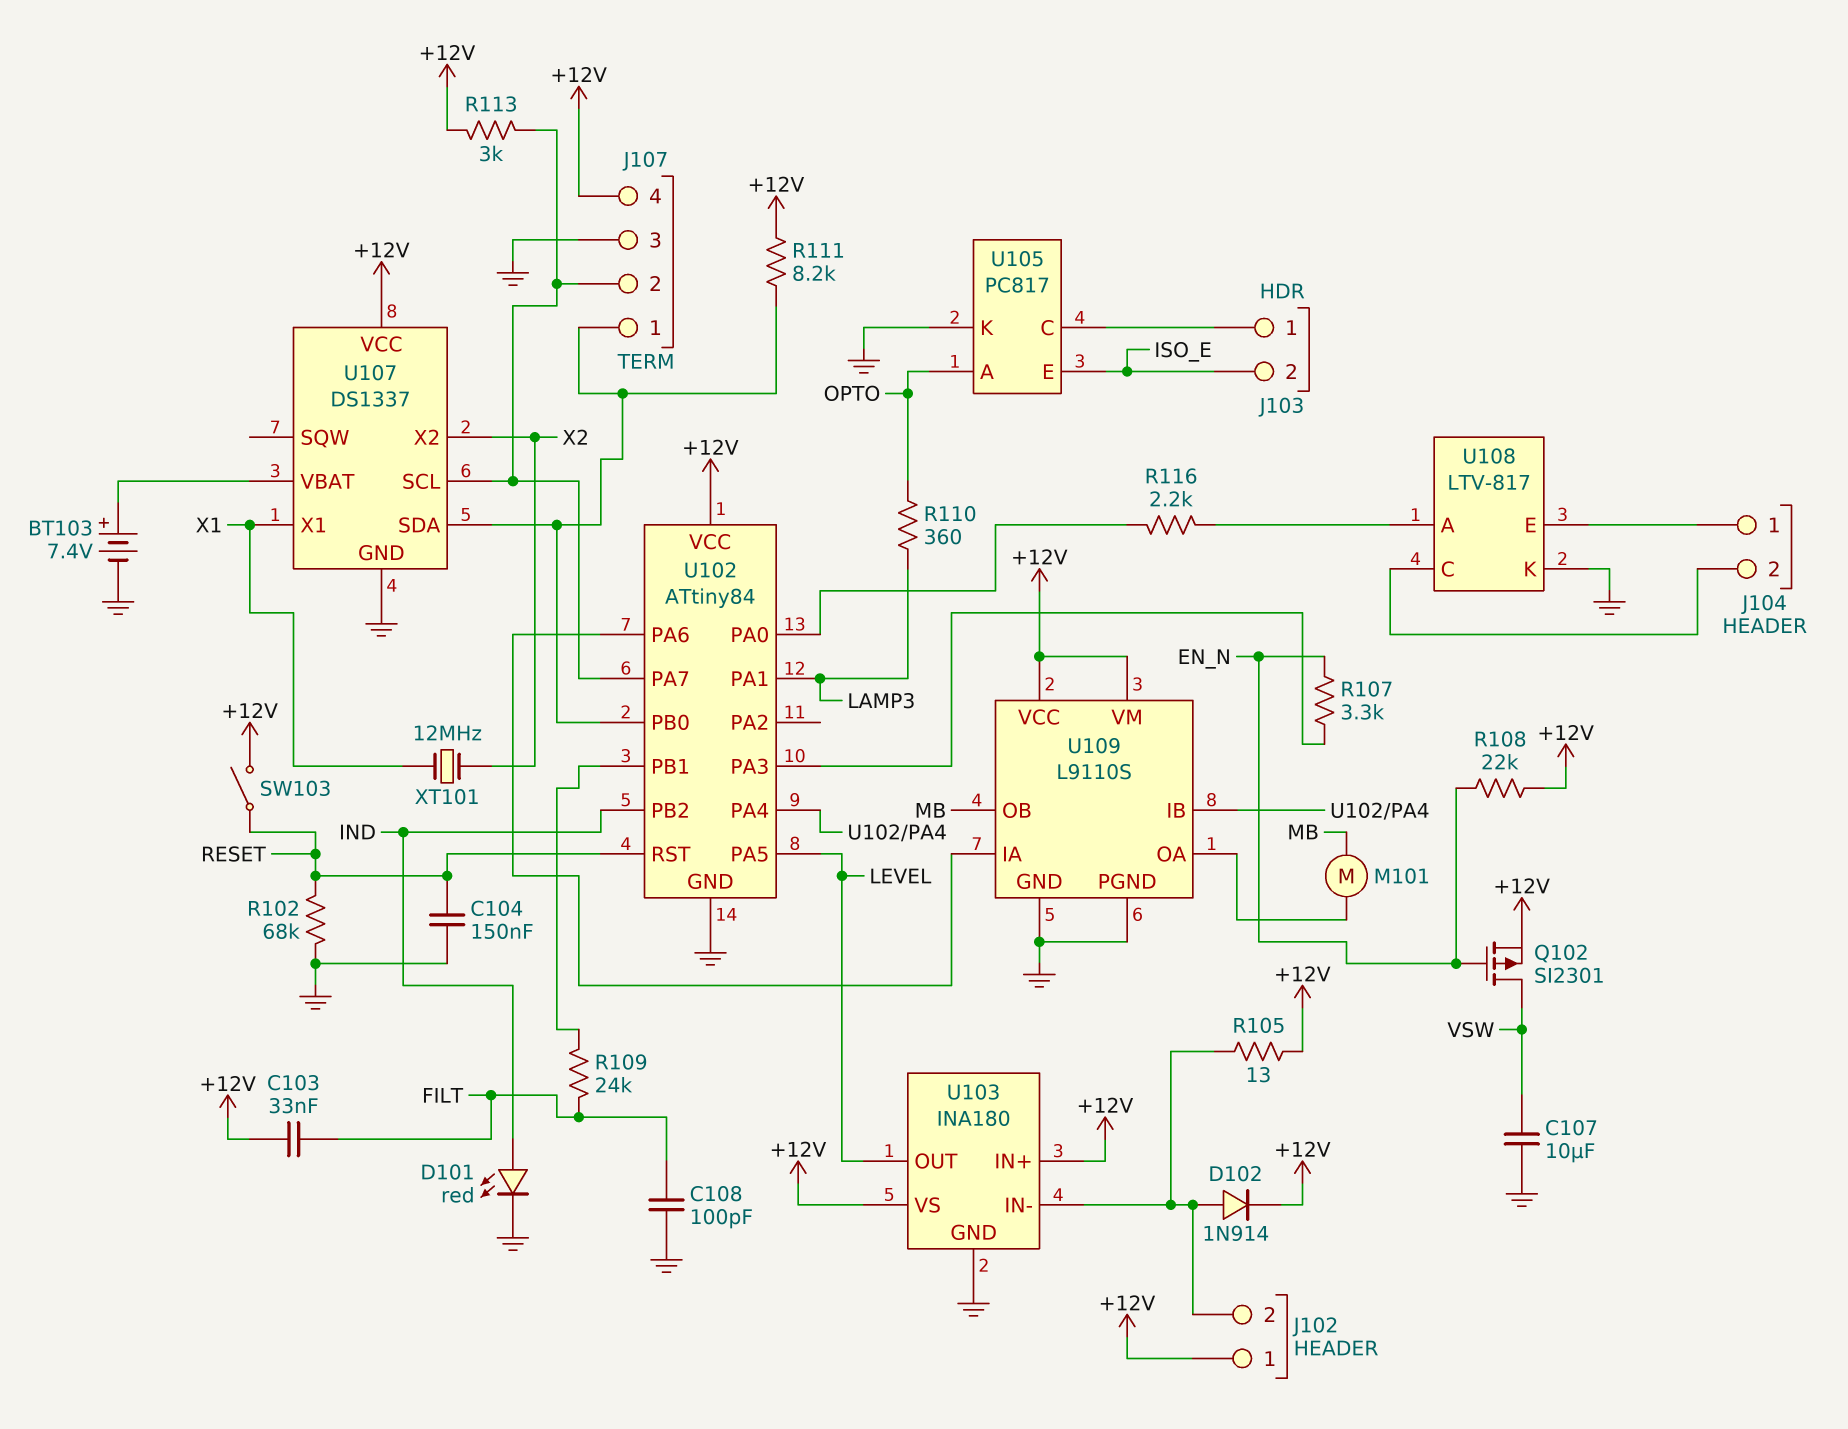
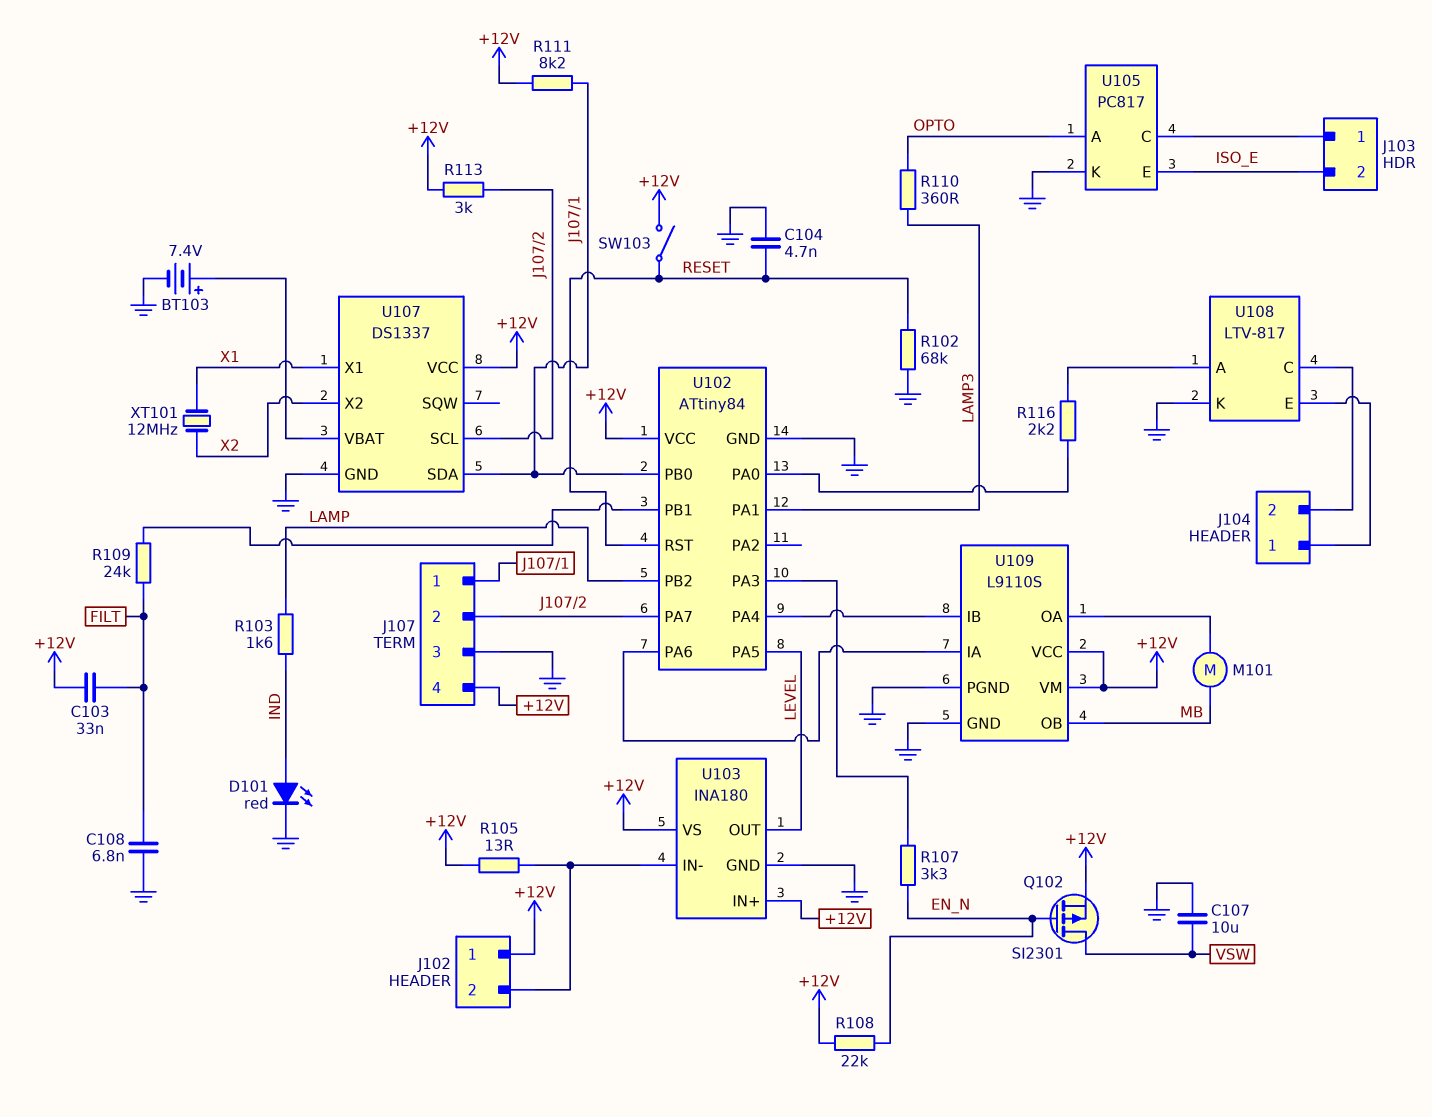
C104: 150nF (GND, RESET) -> 4.7nF (GND, RESET)
C108: 100pF (FILT, GND) -> 6.8nF (FILT, GND)
D102: diode 1N914 (A J102/2, K +12V) -> none
R103: none -> 1.6k (IND, LAMP)
U102 pin PB2: IND -> LAMP

